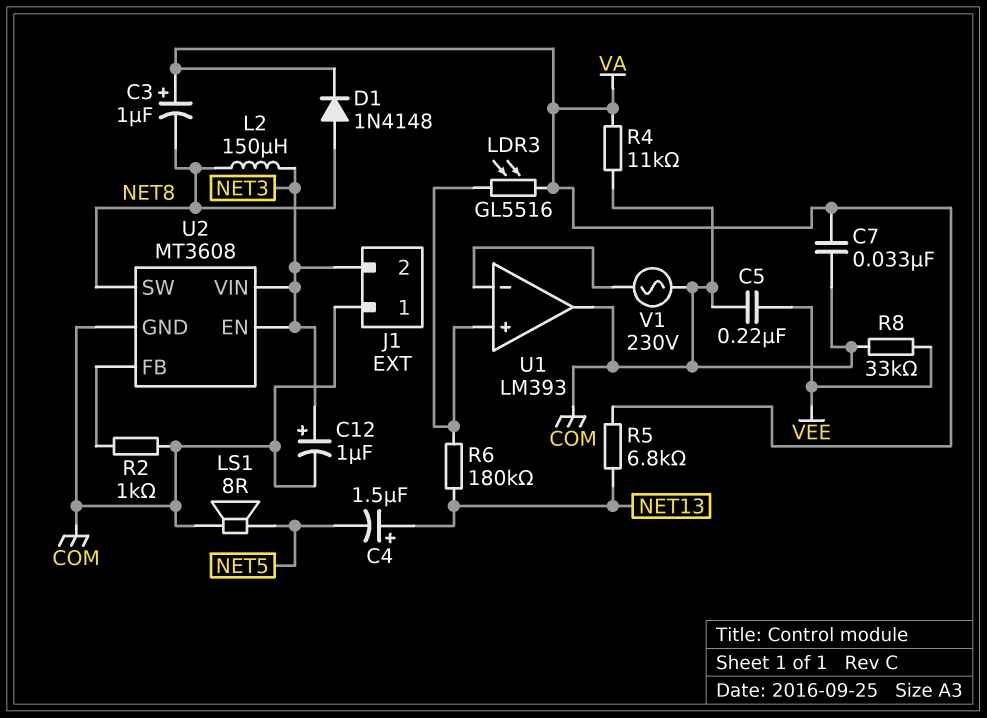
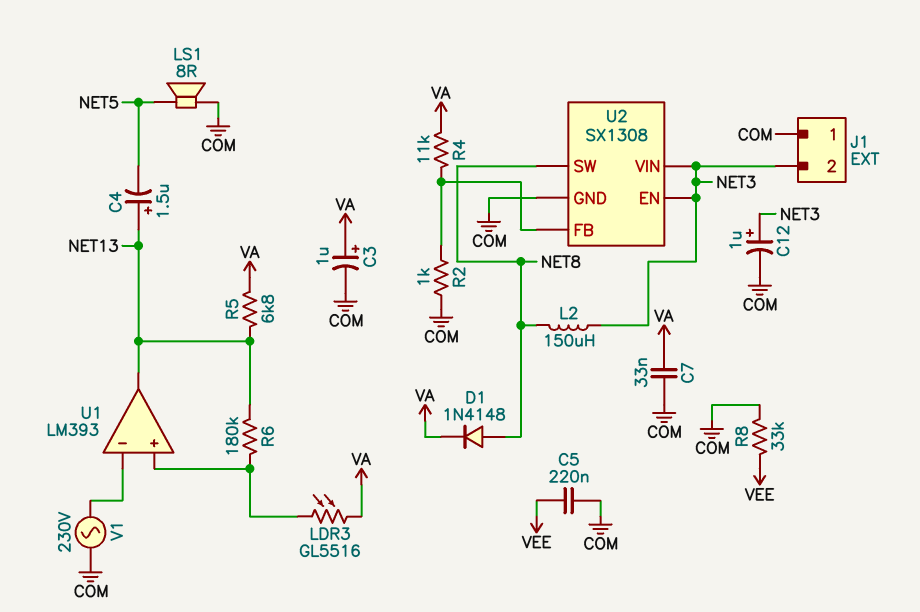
C3: 1uF (plus VA, minus NET8) -> 1uF (plus VA, minus COM)
R4: 11k (COM, VA) -> 11k (U2/FB, VA)
U1 pin out: COM -> NET13
U2: MT3608 -> SX1308

